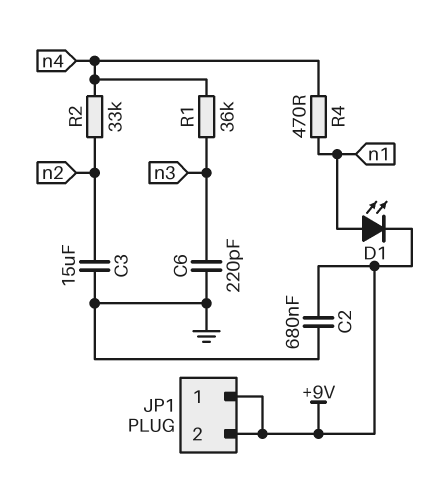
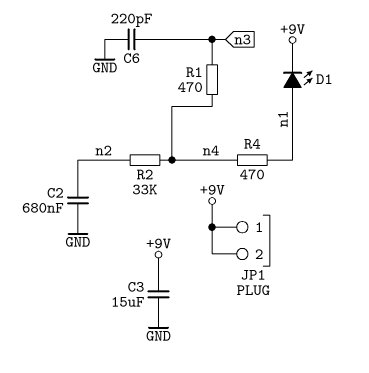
C2: 680nF (+9V, GND) -> 680nF (GND, n2)
C3: 15uF (GND, n2) -> 15uF (+9V, GND)
R1: 36k (n3, n4) -> 470 (n3, n4)

